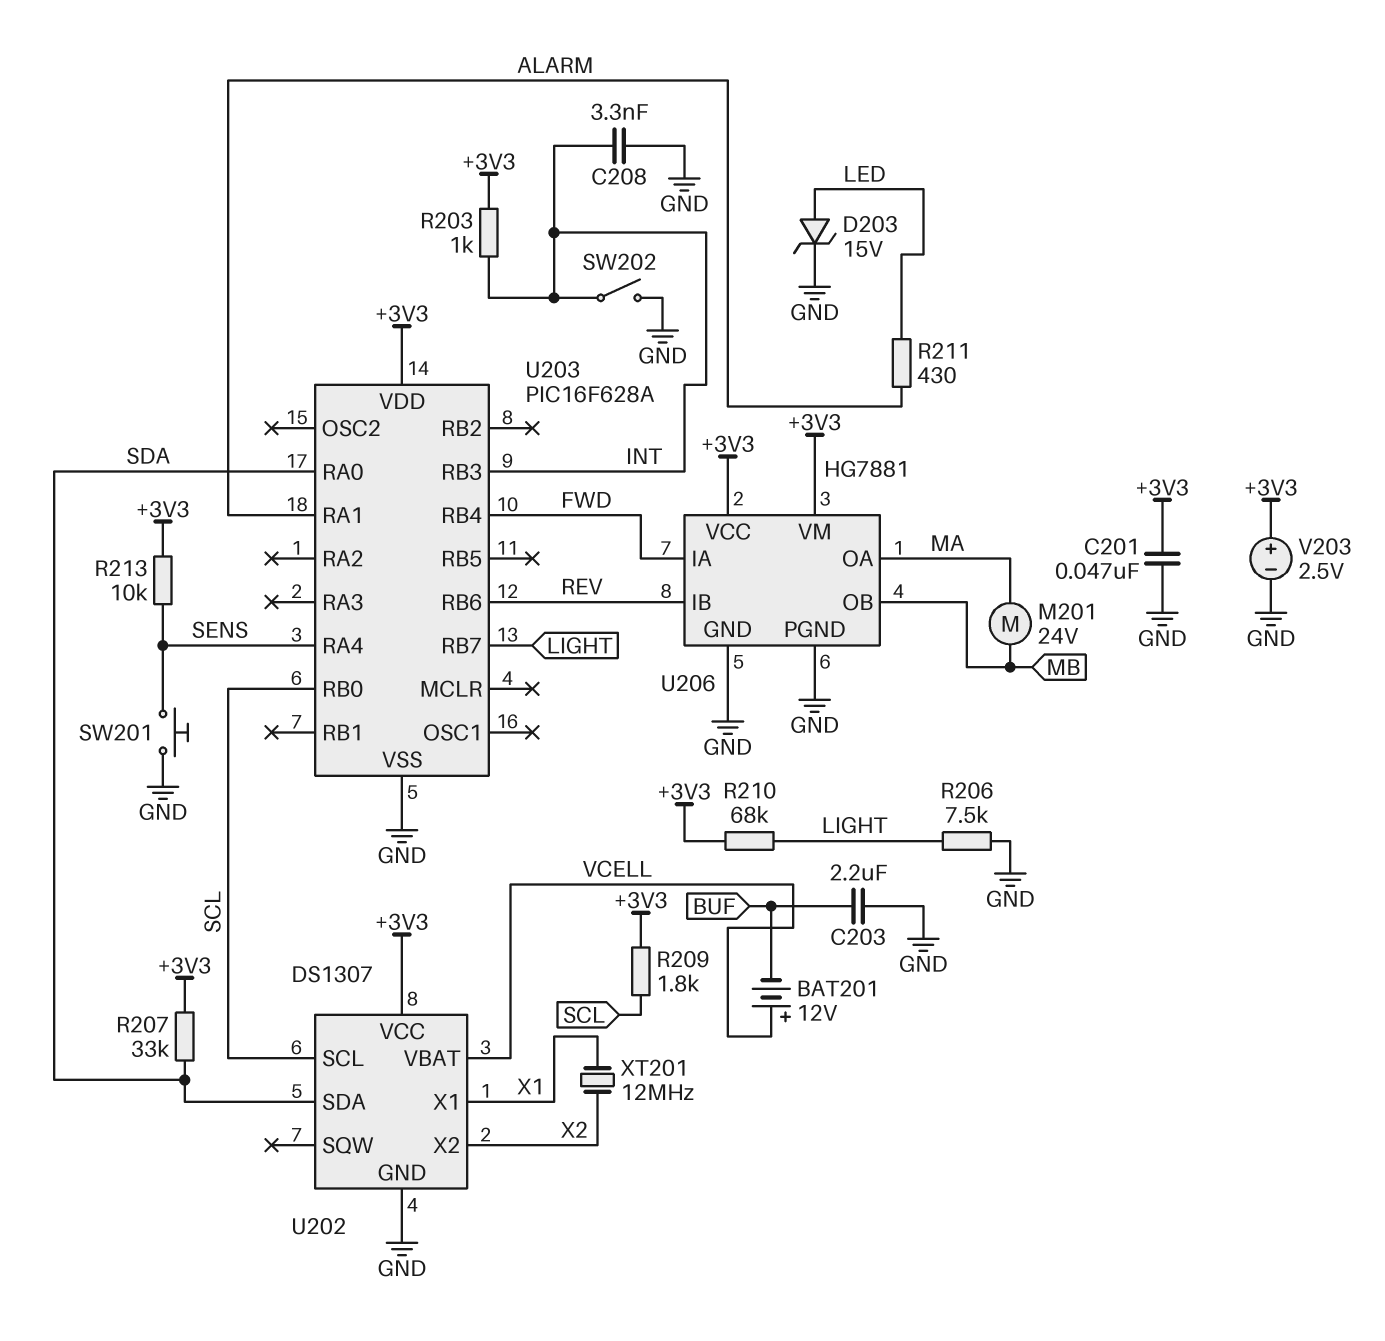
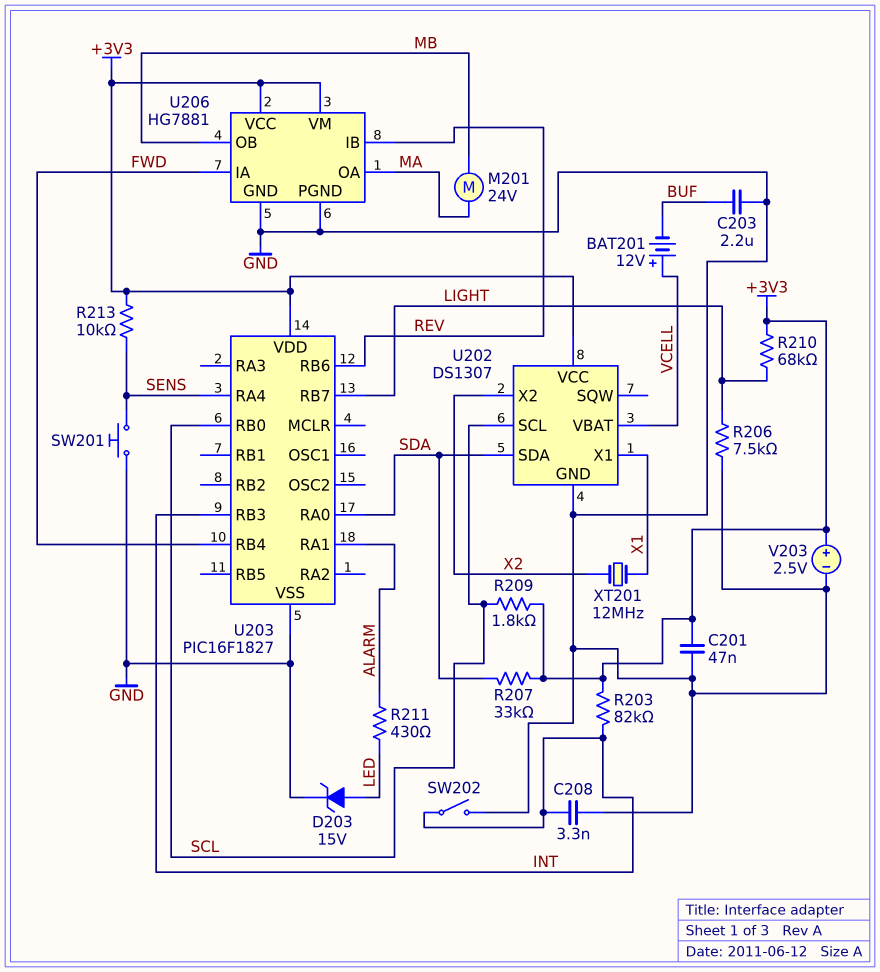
R203: 1k (+3V3, INT) -> 82k (+3V3, INT)
U203: PIC16F628A -> PIC16F1827

